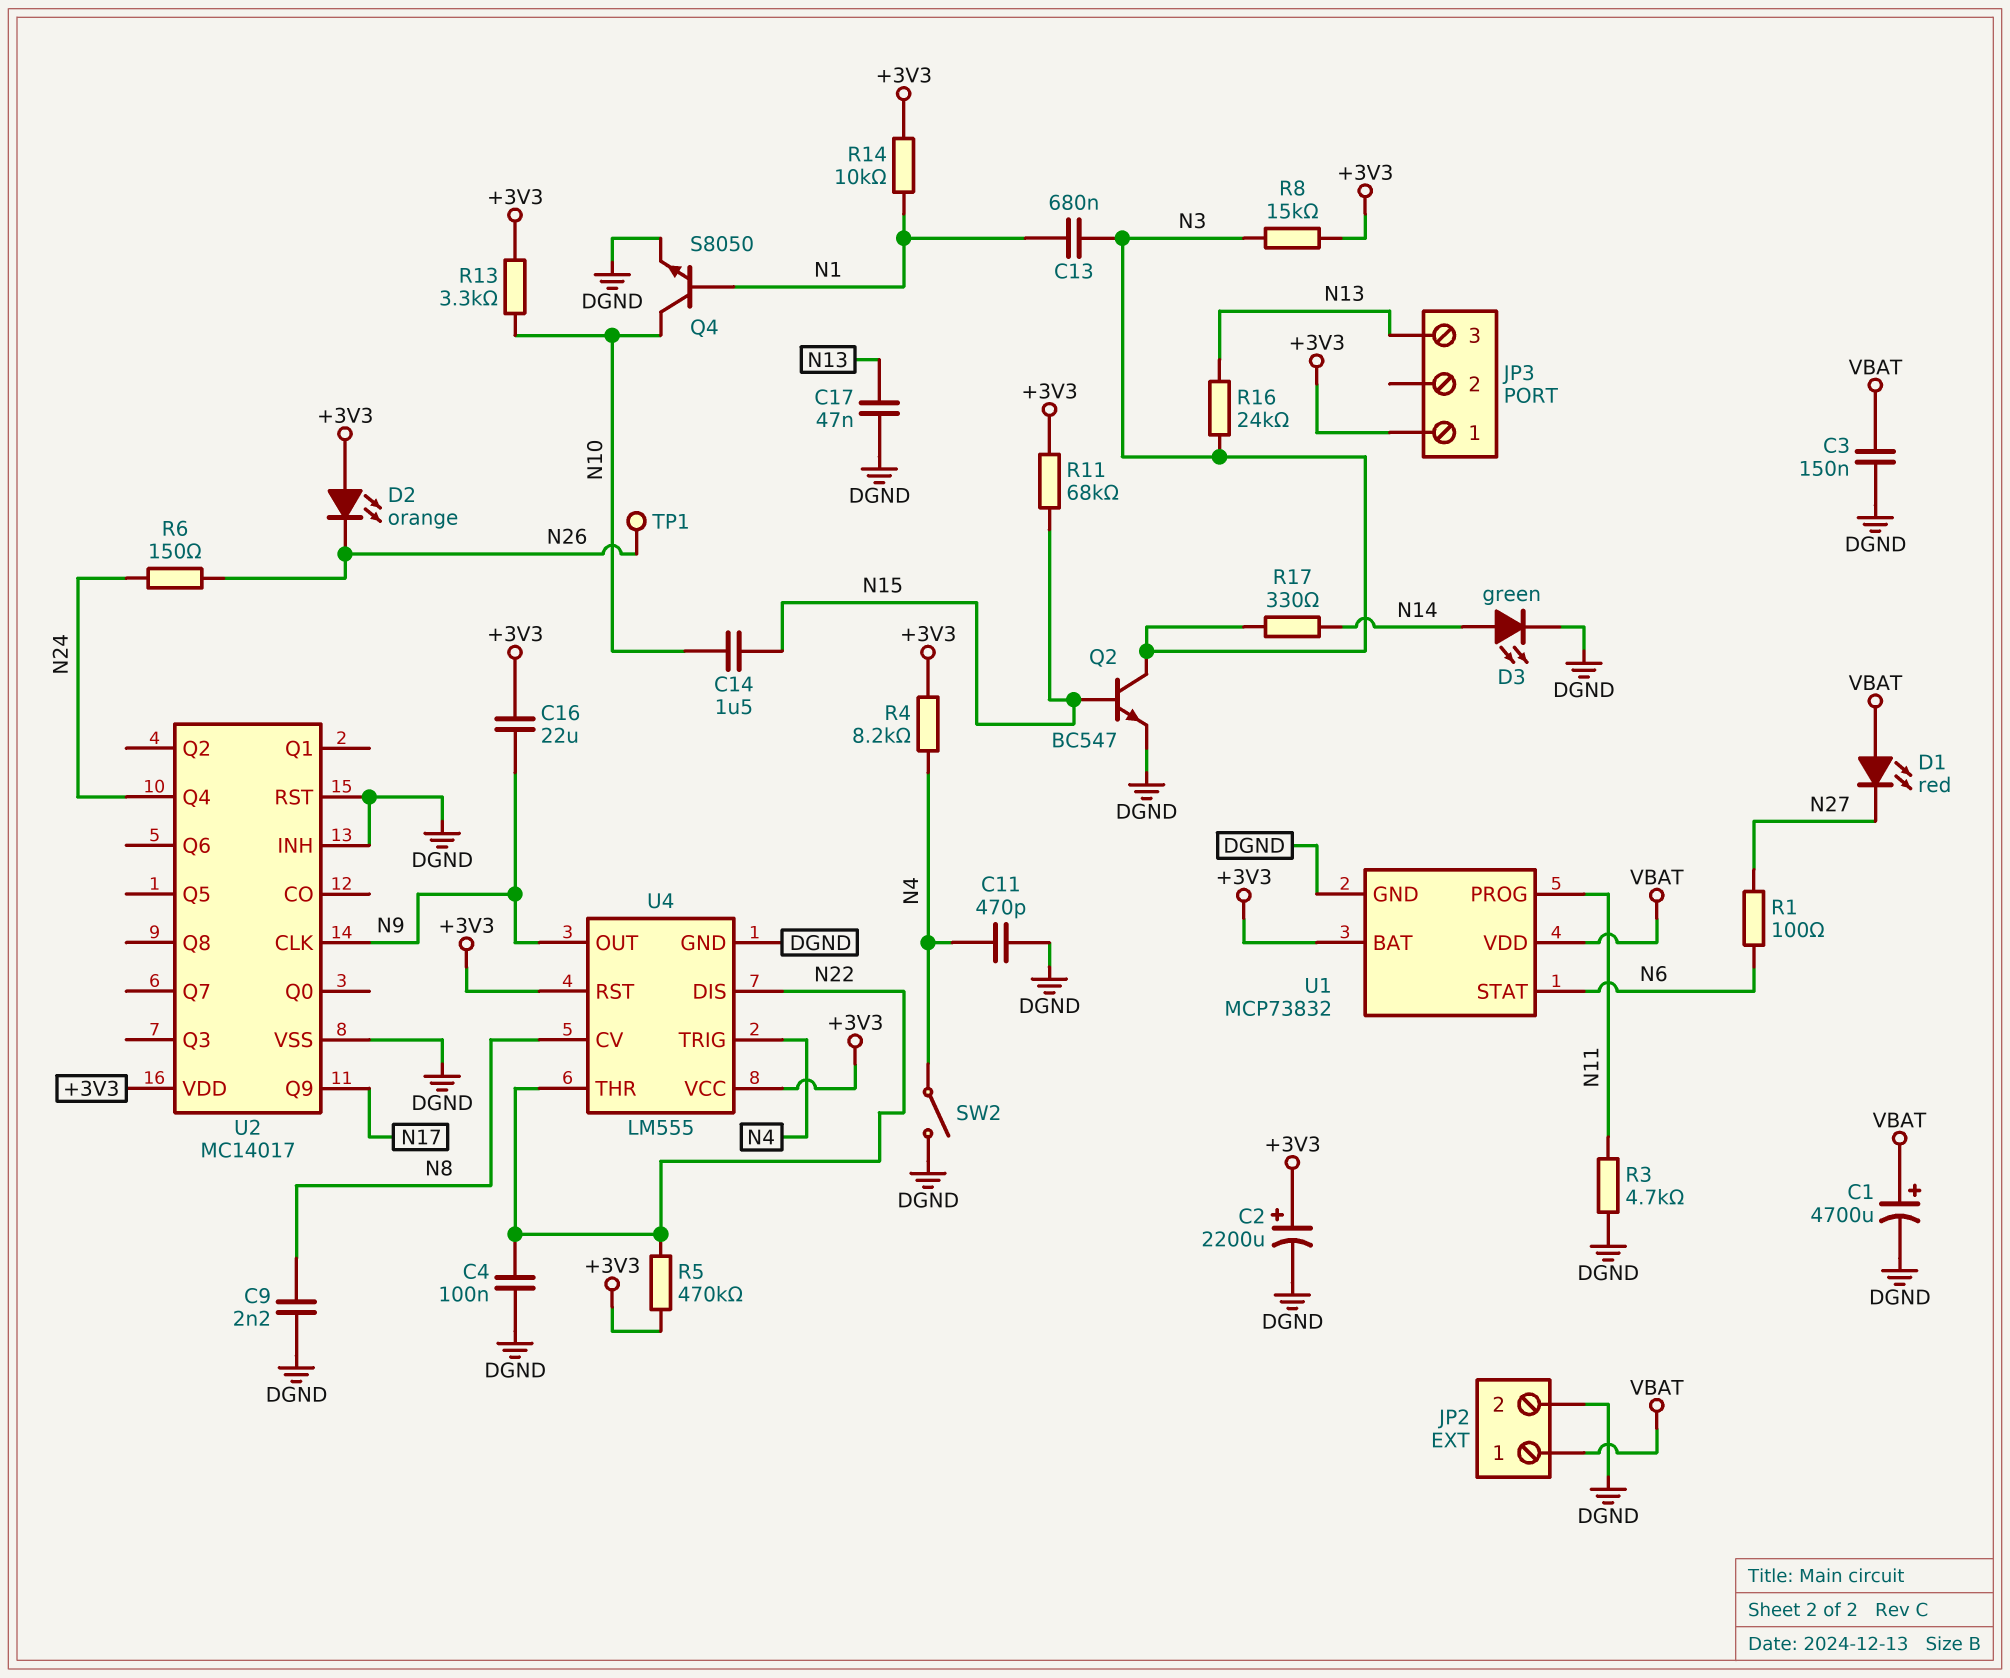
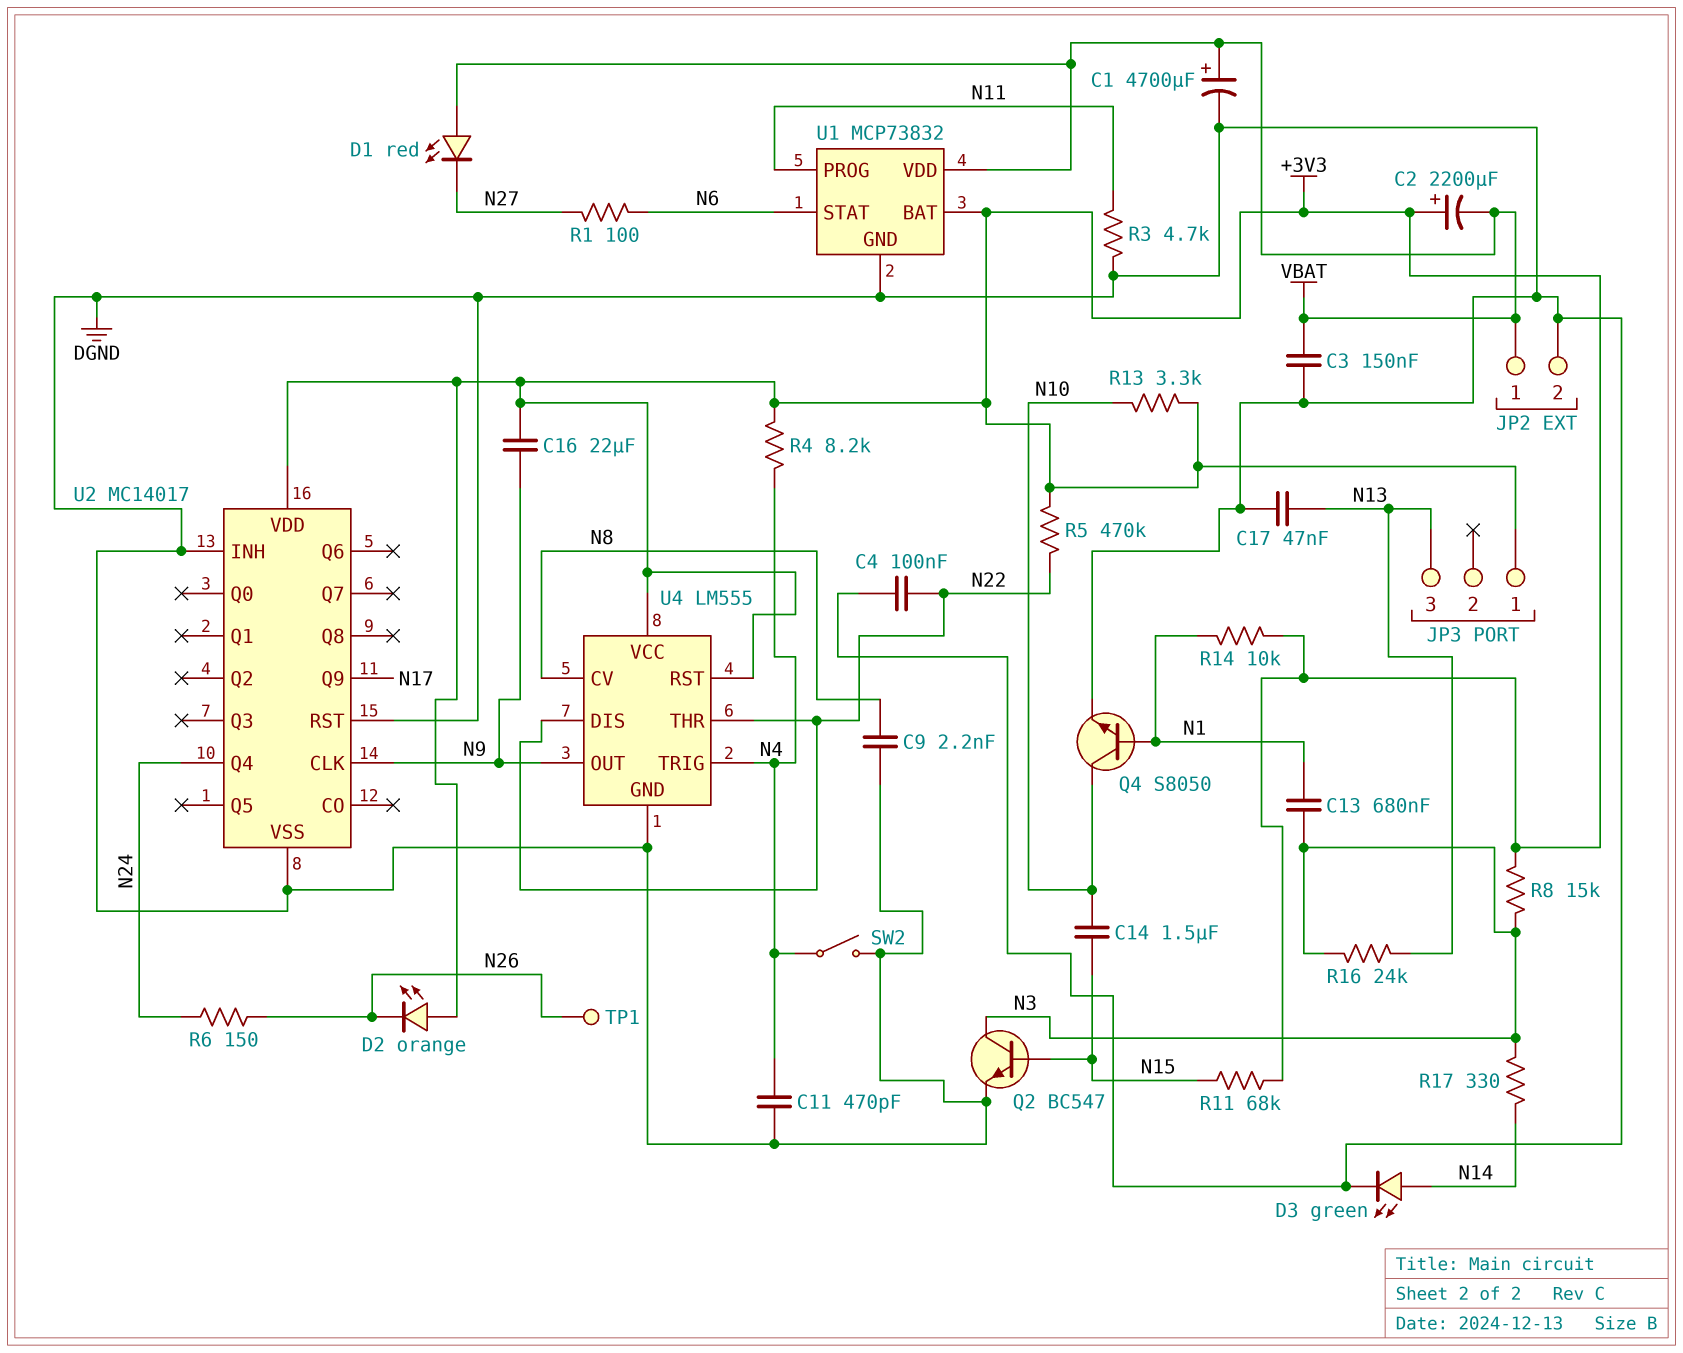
C2: 2200uF (plus +3V3, minus DGND) -> 2200uF (plus +3V3, minus VBAT)

